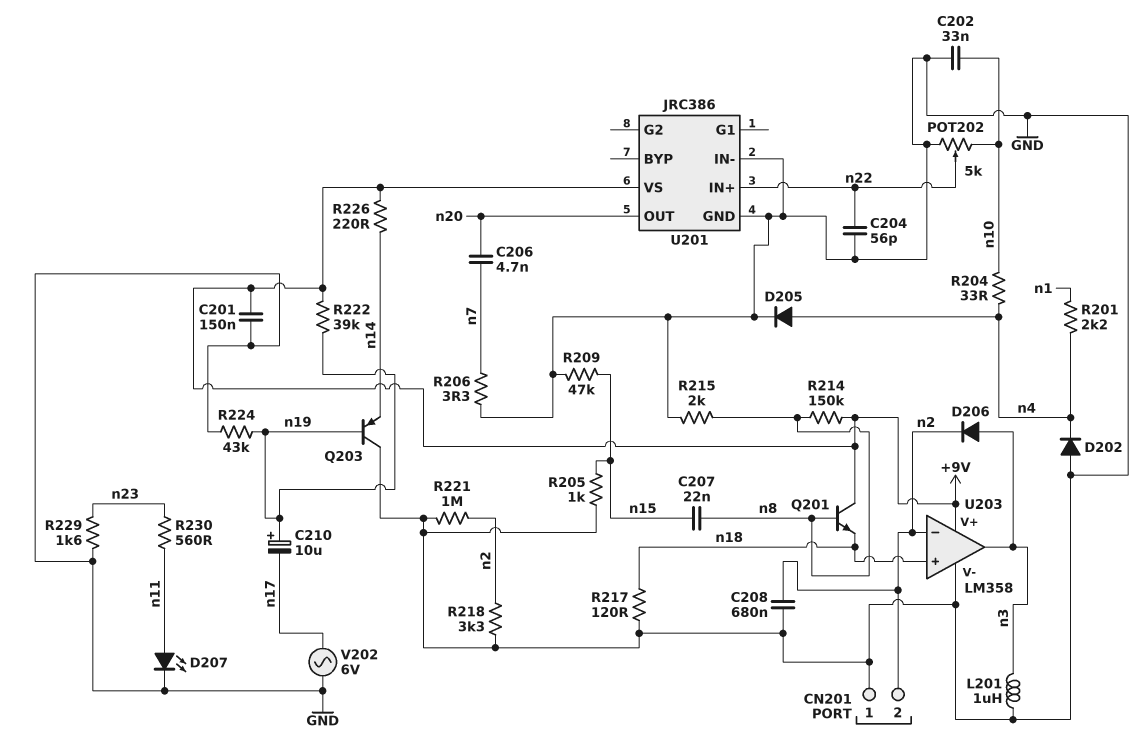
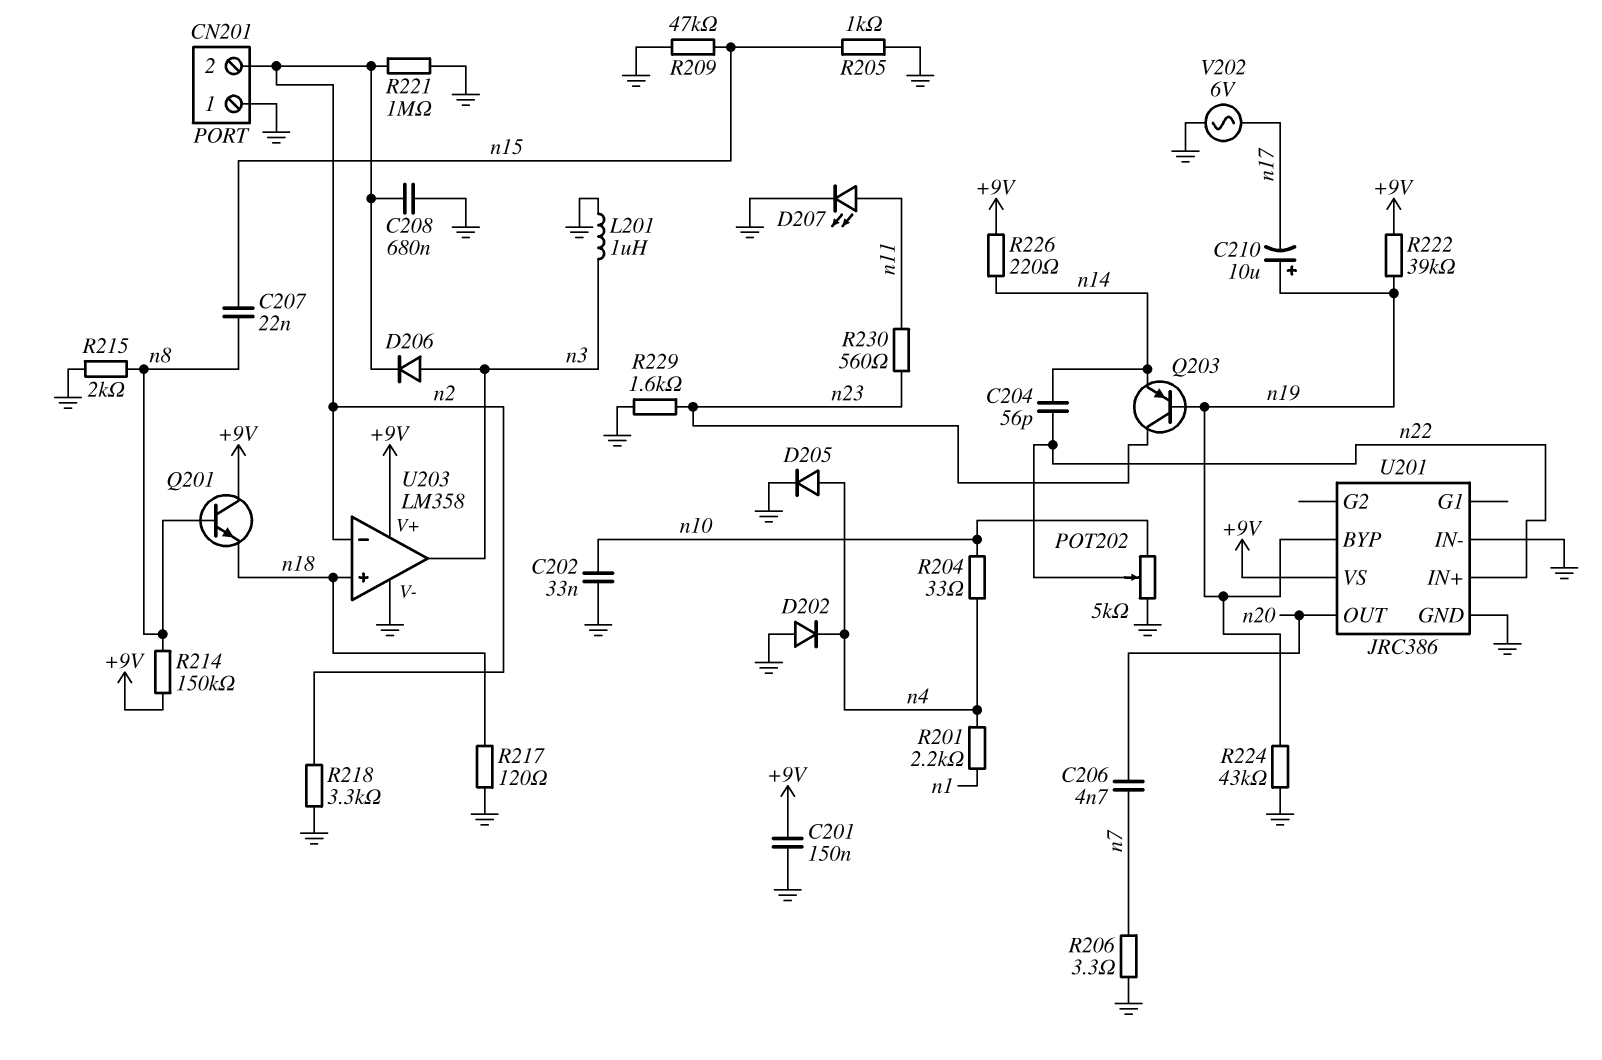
C204: 56pF (GND, n22) -> 56pF (n14, n22)
Q203: PNP (B n19, C GND, E n14) -> PNP (B n19, C n23, E n14)
U201 pin BYP: none -> n19

